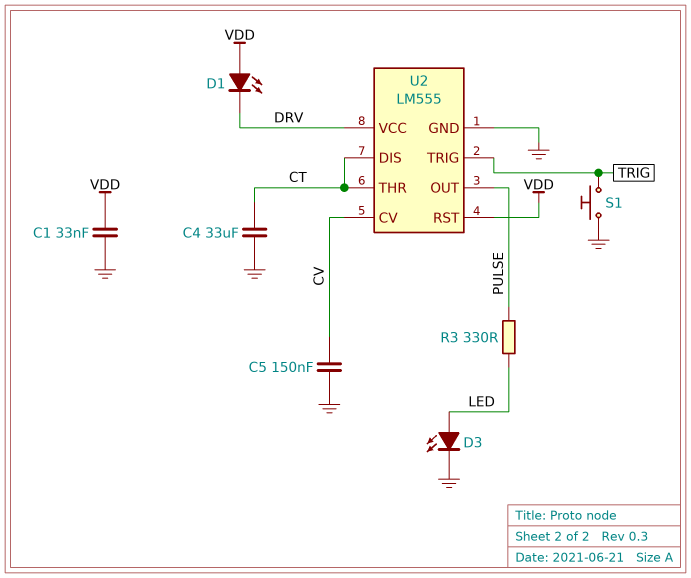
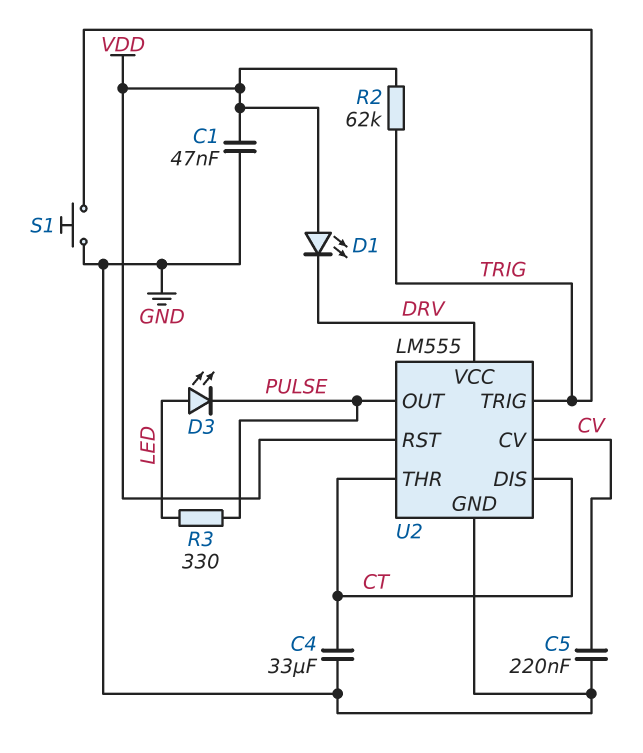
C1: 33nF (GND, VDD) -> 47nF (GND, VDD)
C5: 150nF (CV, GND) -> 220nF (CV, GND)
D3: LED (A LED, K GND) -> LED (A LED, K PULSE)
R2: none -> 62k (TRIG, VDD)

